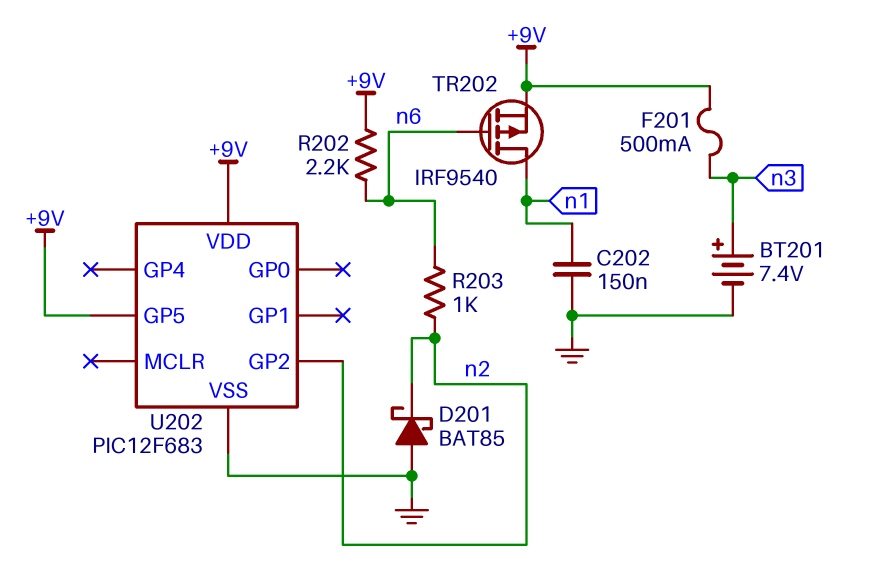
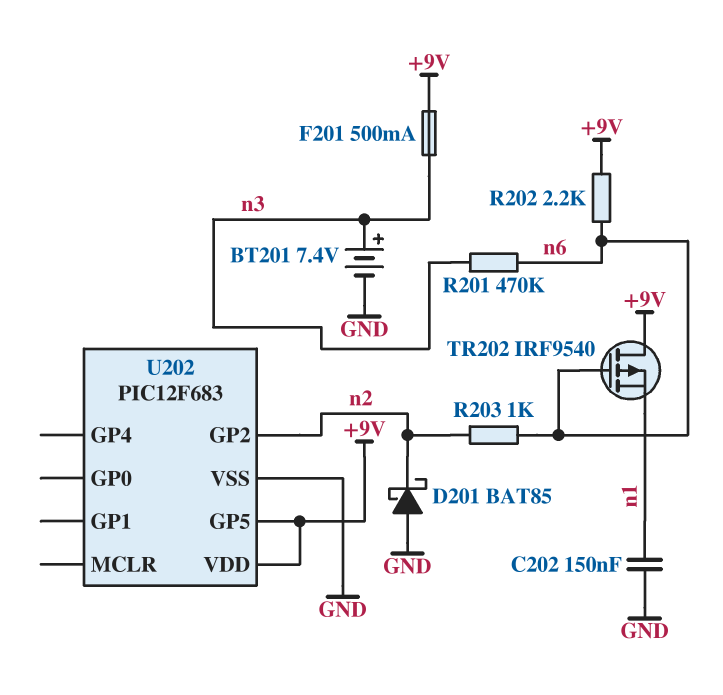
R201: none -> 470k (n3, n6)
TR202: PMOS IRF9540 (G n6, D n1, S +9V) -> PMOS IRF9540 (G n6, D +9V, S n1)

